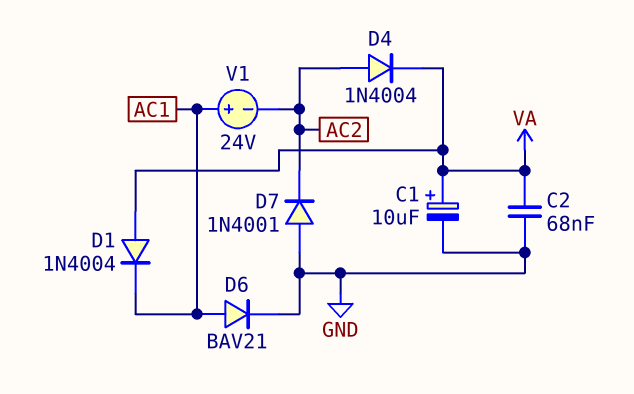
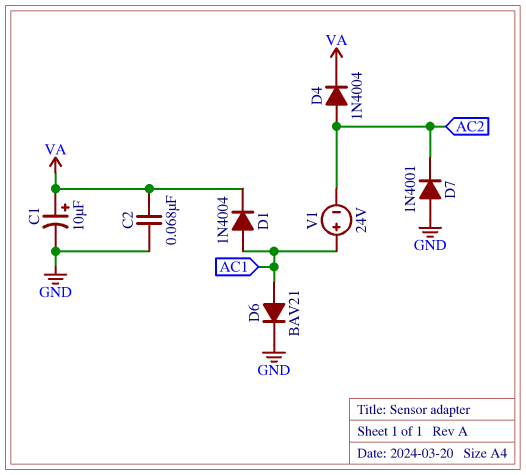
D1: diode 1N4004 (A VA, K AC1) -> diode 1N4004 (A AC1, K VA)

